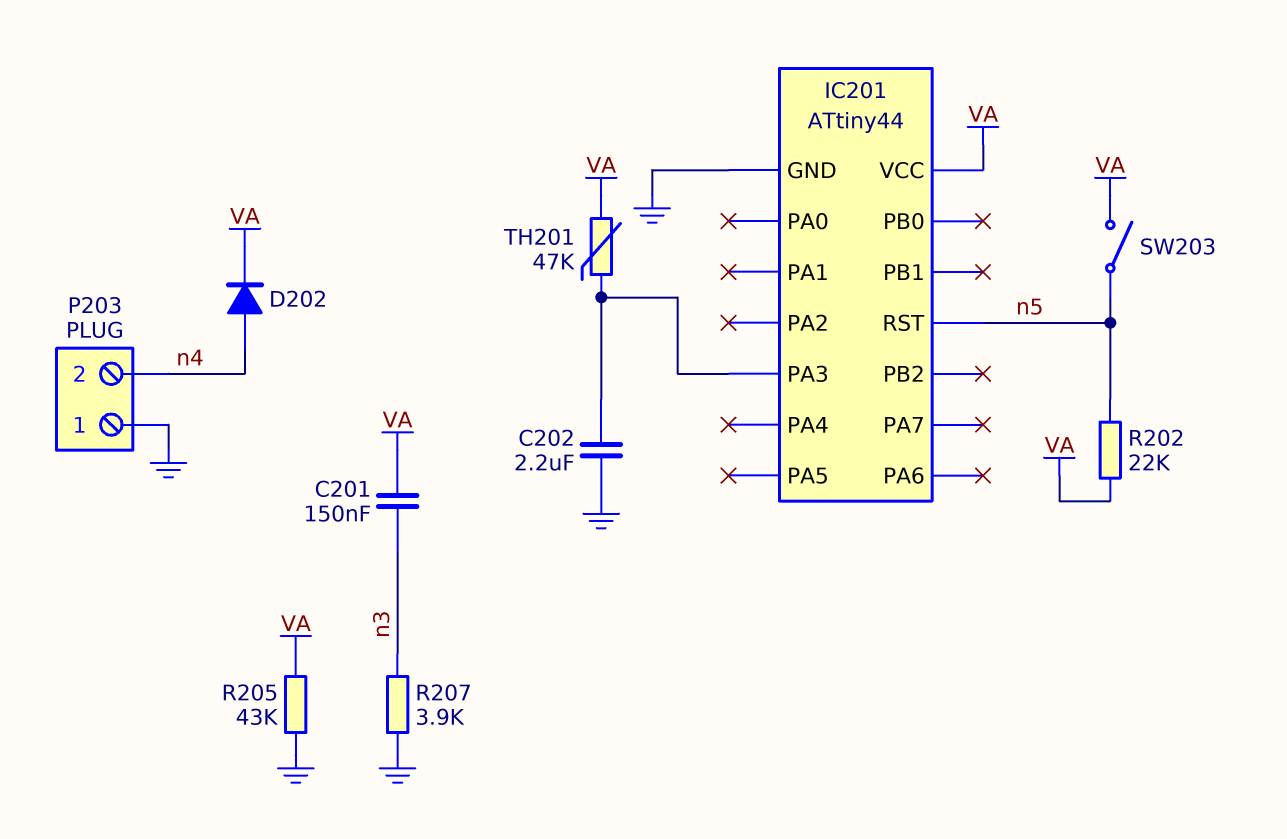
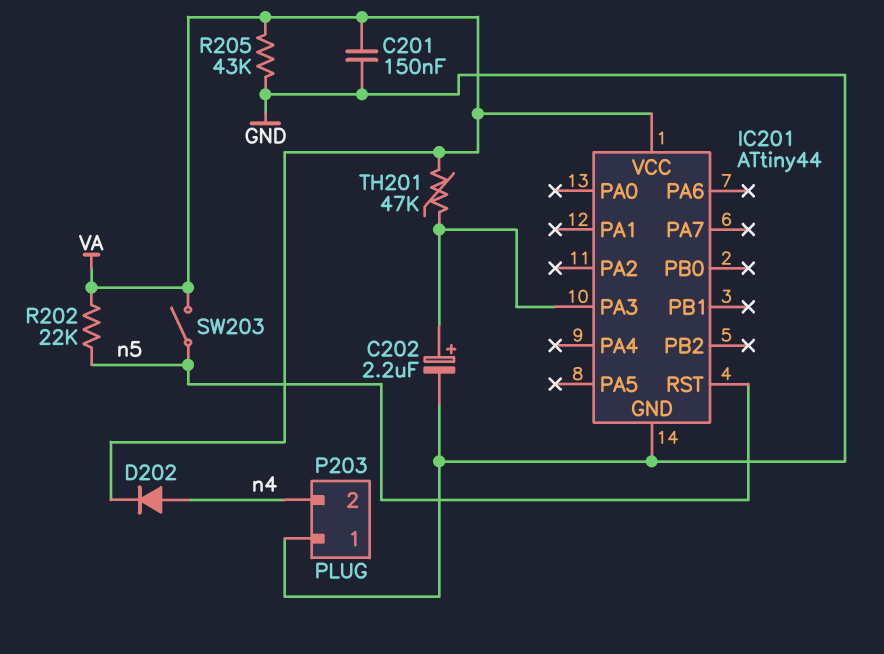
C201: 150nF (VA, n3) -> 150nF (GND, VA)
C202: 2.2uF (GND, IC201/PA3) -> 2.2uF (plus IC201/PA3, minus GND)
R207: 3.9k (GND, n3) -> none

